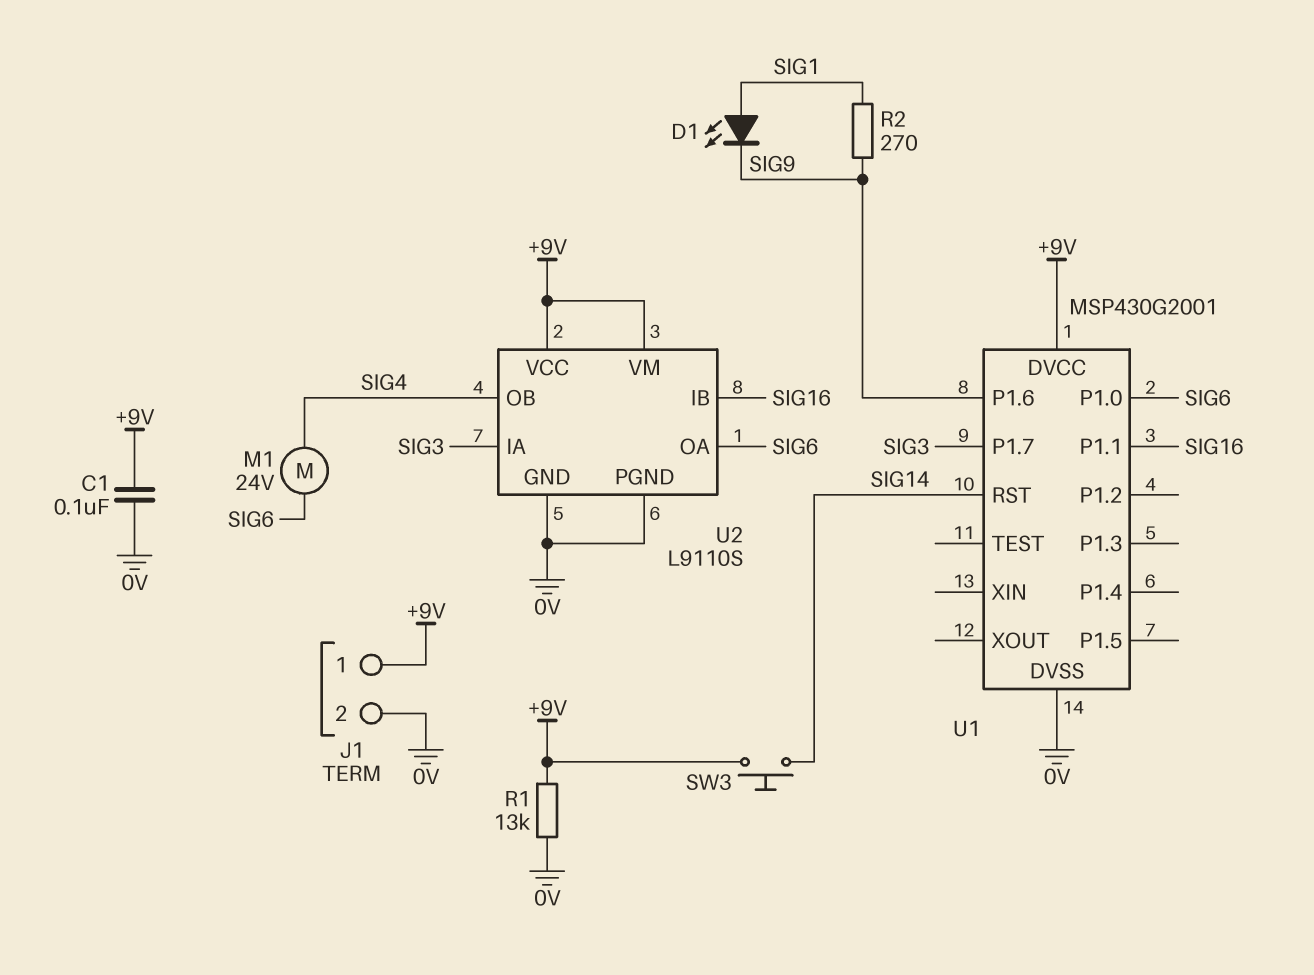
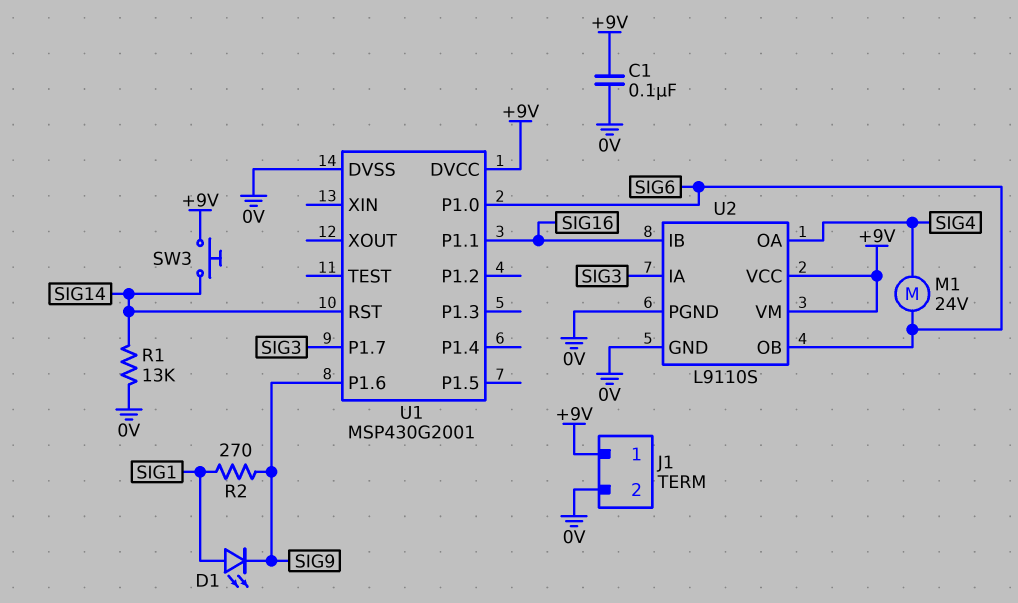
R1: 13k (+9V, 0V) -> 13k (0V, SIG14)
U2 pin OA: SIG6 -> SIG4
U2 pin OB: SIG4 -> SIG6

